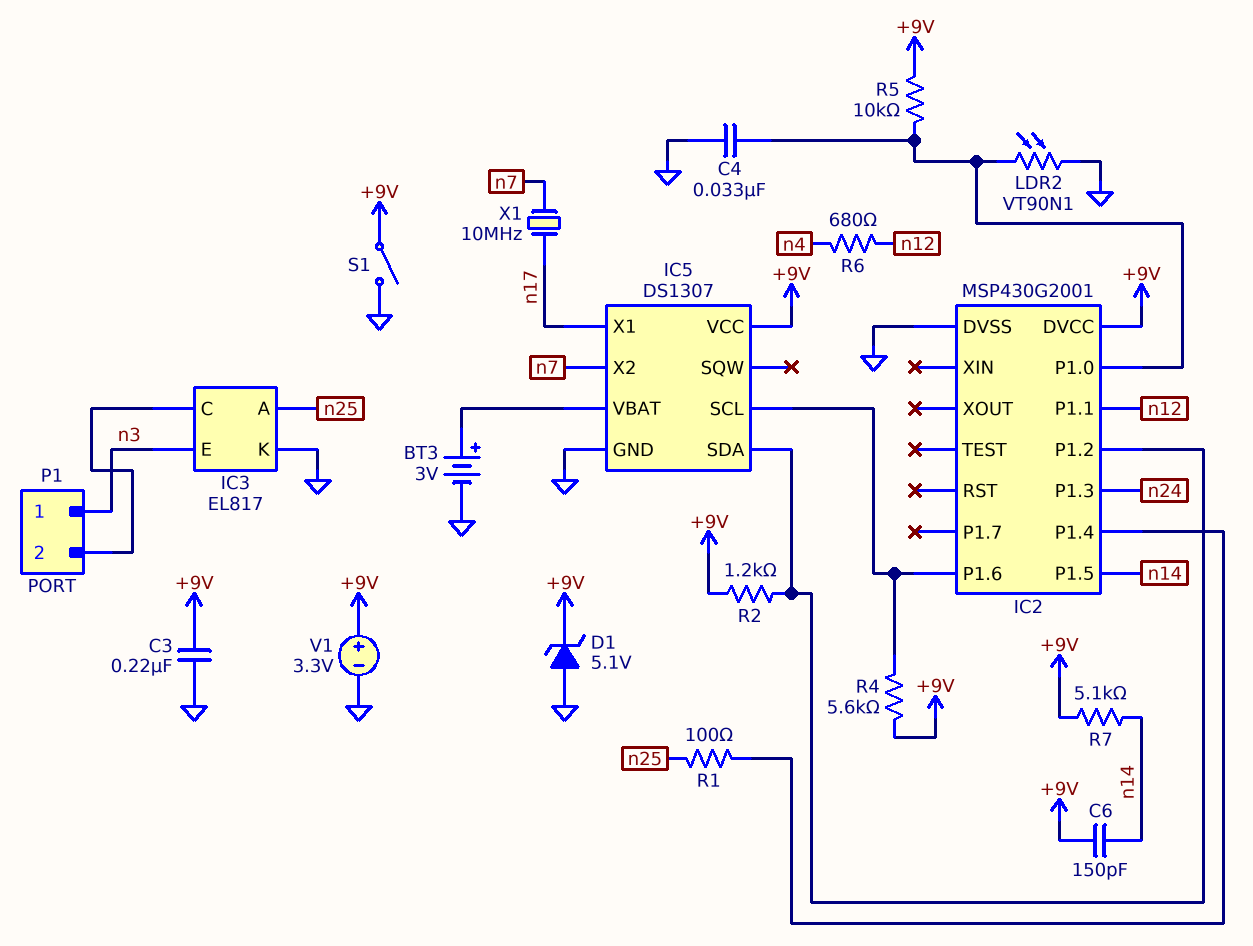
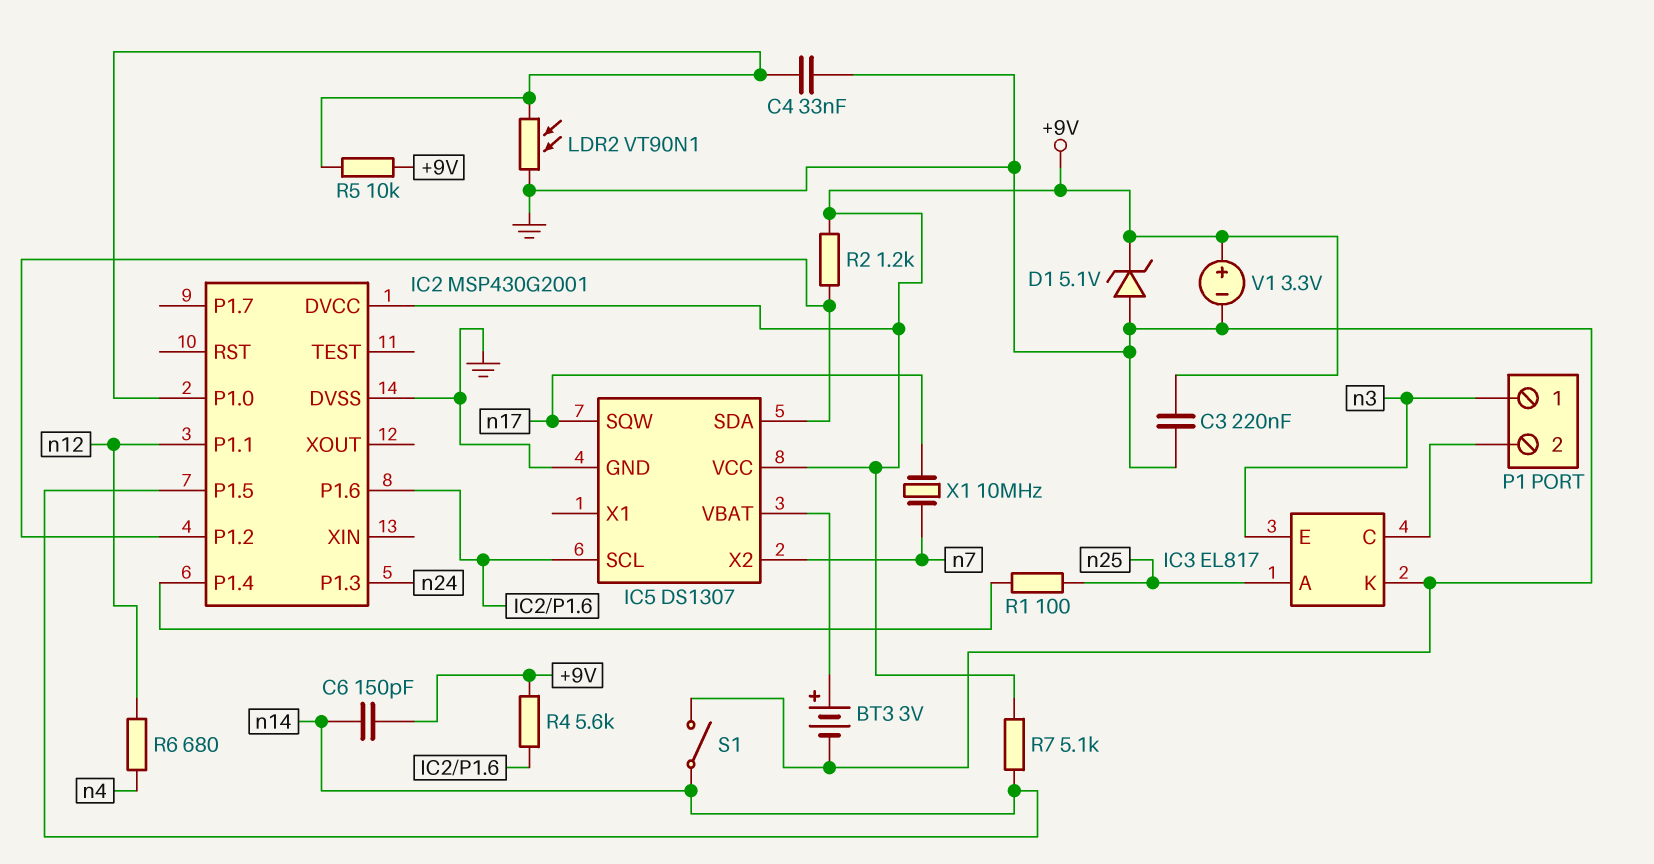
IC5 pin SQW: none -> n17
IC5 pin X1: n17 -> none
S1: switch (+9V, GND) -> switch (GND, n14)

